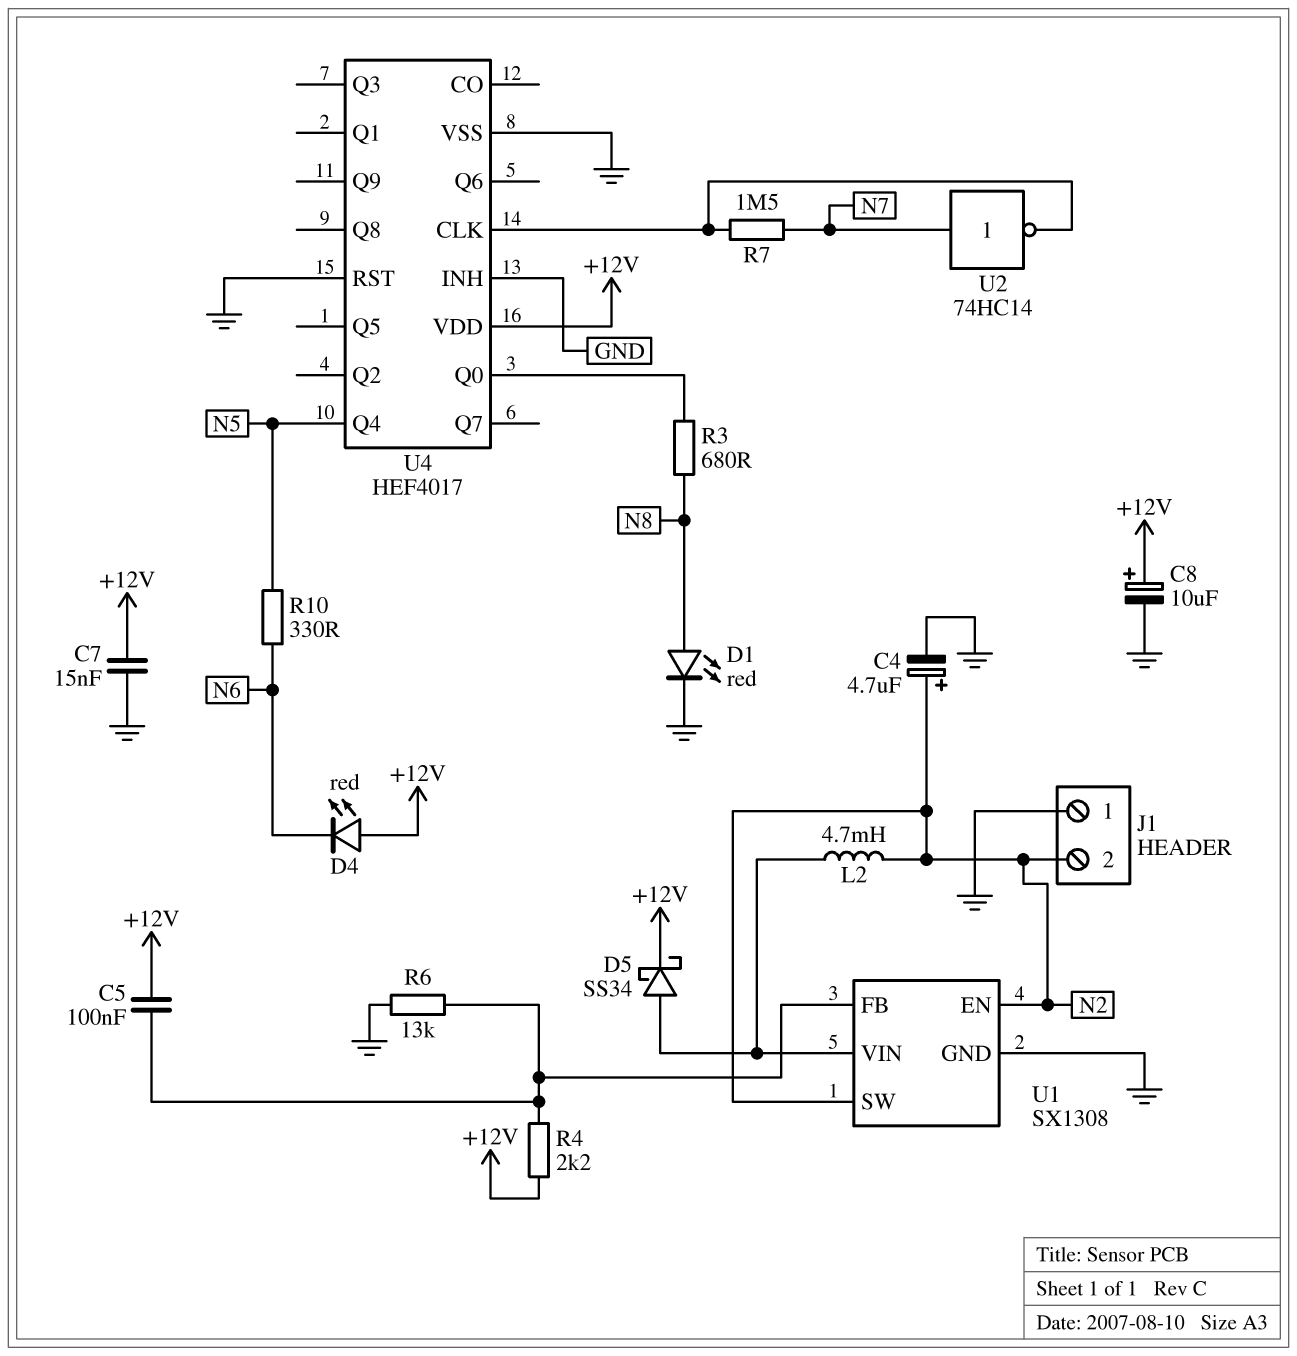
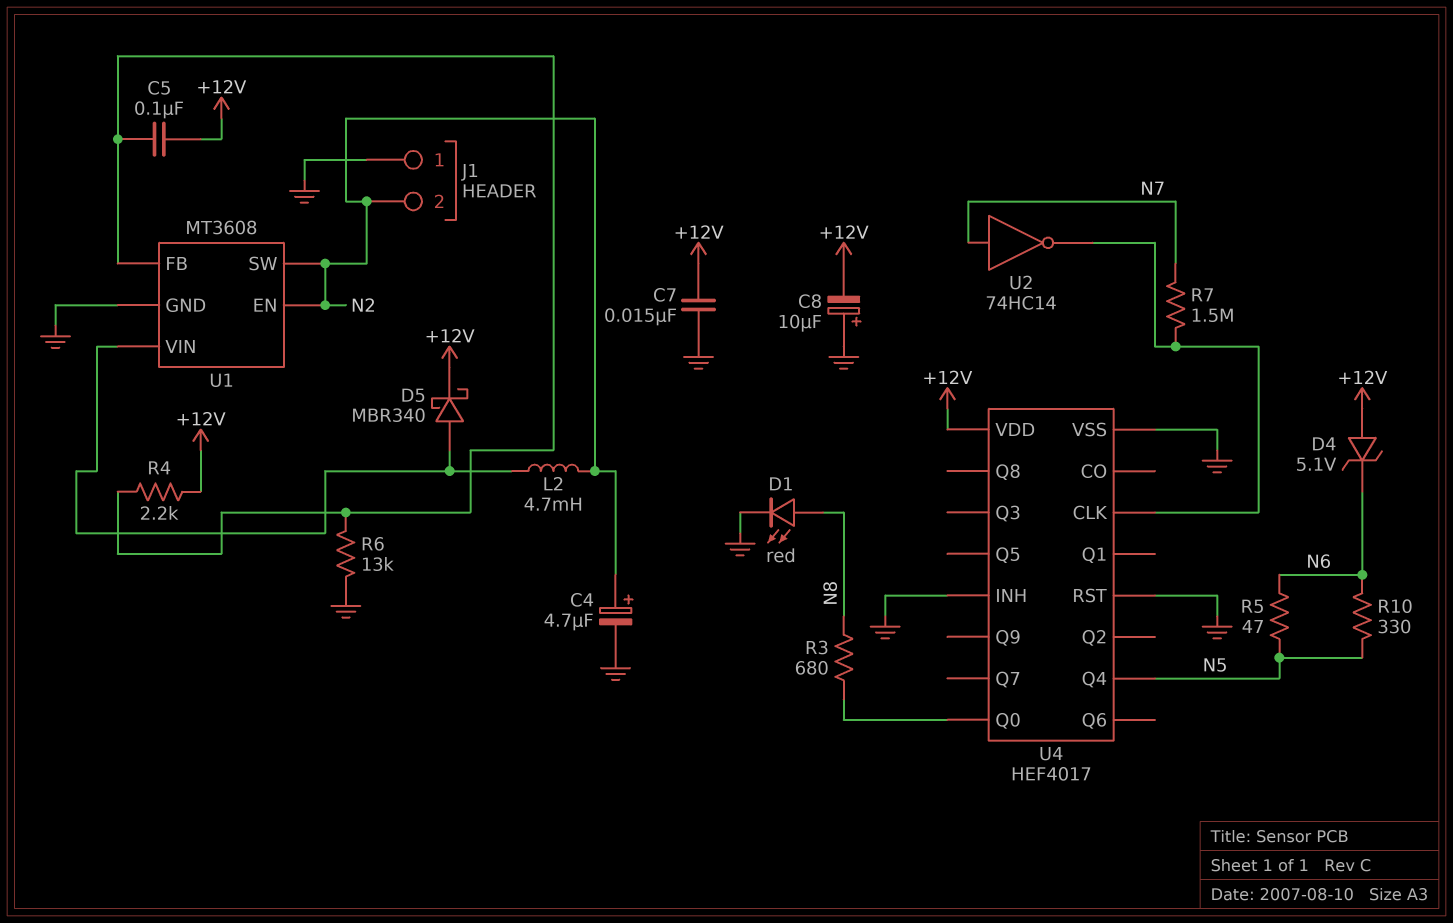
C8: 10uF (plus +12V, minus GND) -> 10uF (plus GND, minus +12V)
D4: LED red (A +12V, K N6) -> zener 5.1V (A +12V, K N6)
D5: schottky SS34 (A U1/VIN, K +12V) -> schottky MBR340 (A U1/VIN, K +12V)
R5: none -> 47 (N5, N6)
U1: SX1308 -> MT3608

